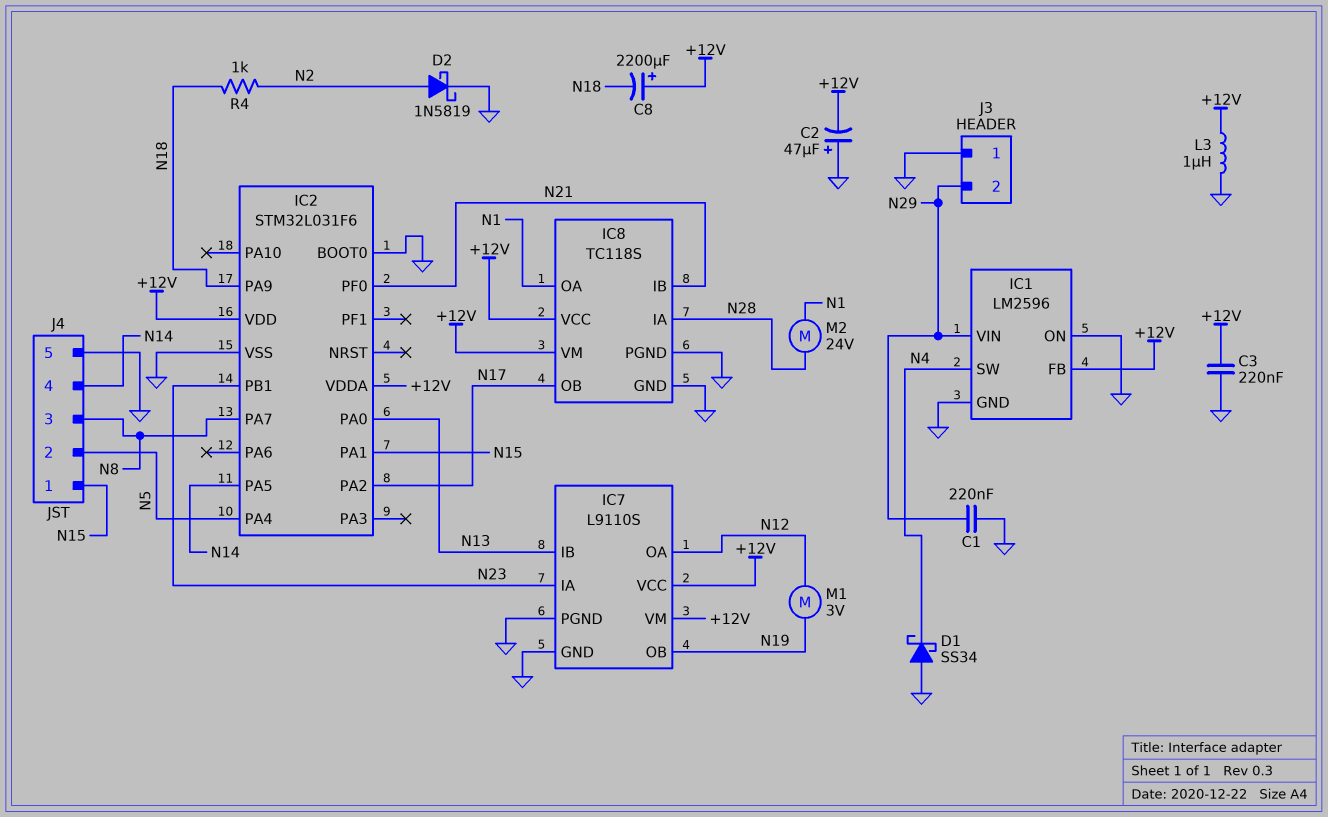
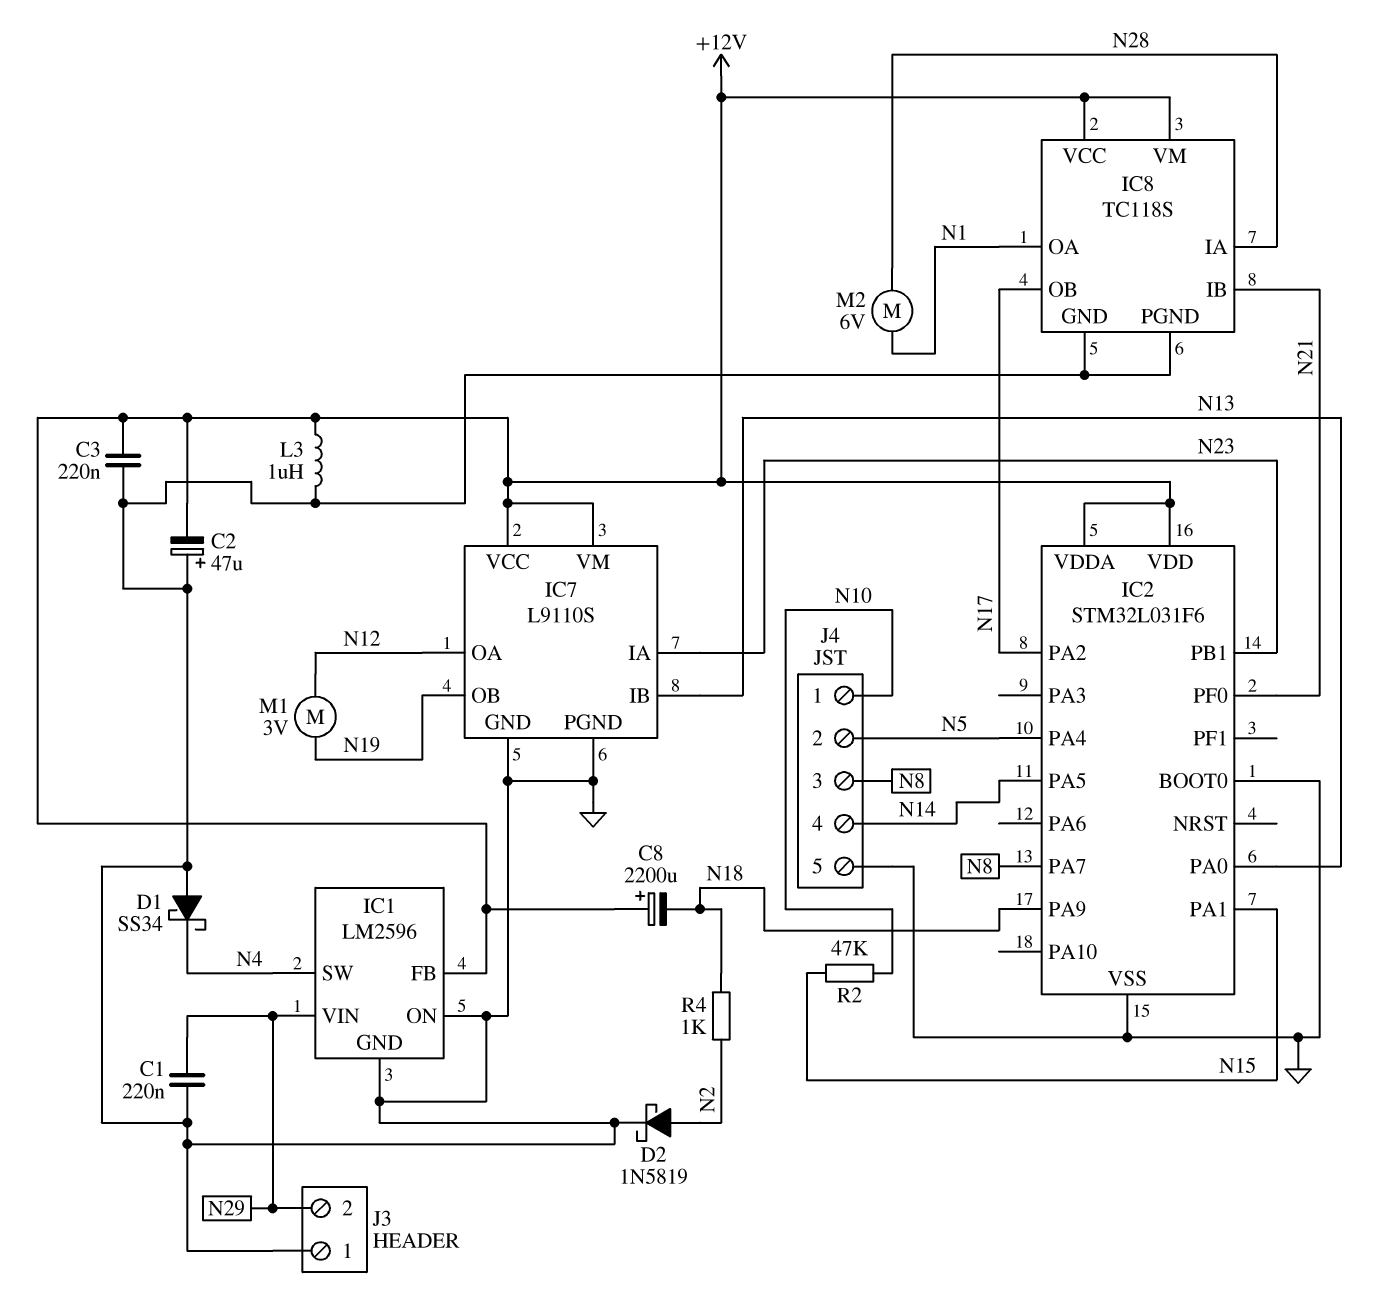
J4 pin 1: N15 -> N10
M2: motor 24V (N1, N28) -> motor 6V (N1, N28)
R2: none -> 47k (N10, N15)

